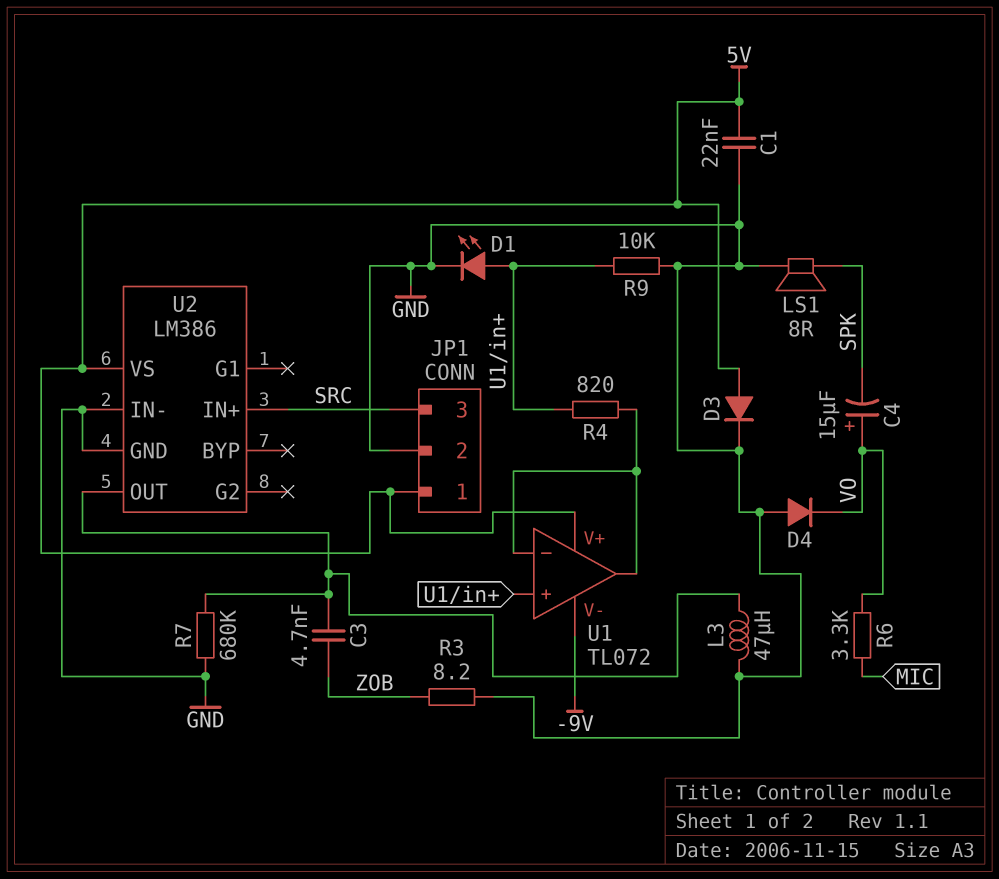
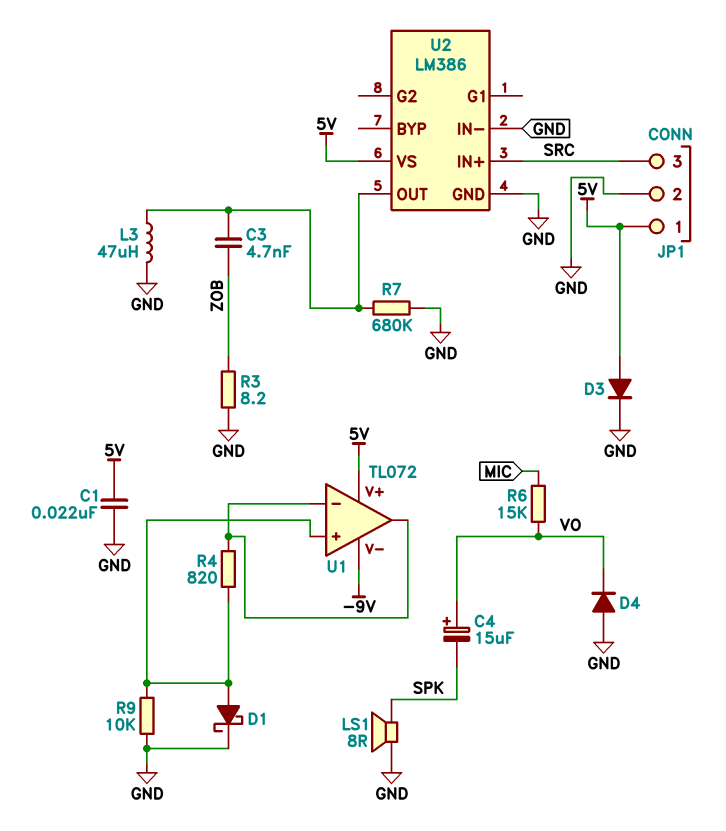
D1: LED (A U1/in+, K GND) -> schottky (A U1/in+, K GND)
R6: 3.3k (MIC, VO) -> 15k (MIC, VO)

